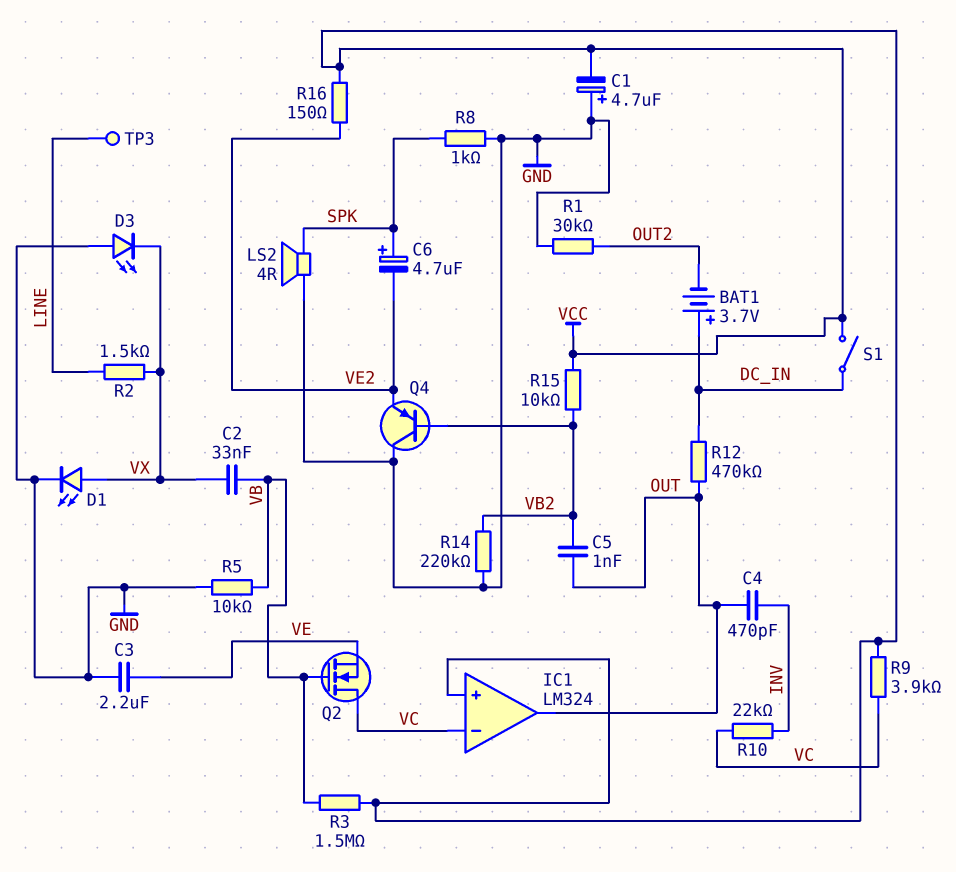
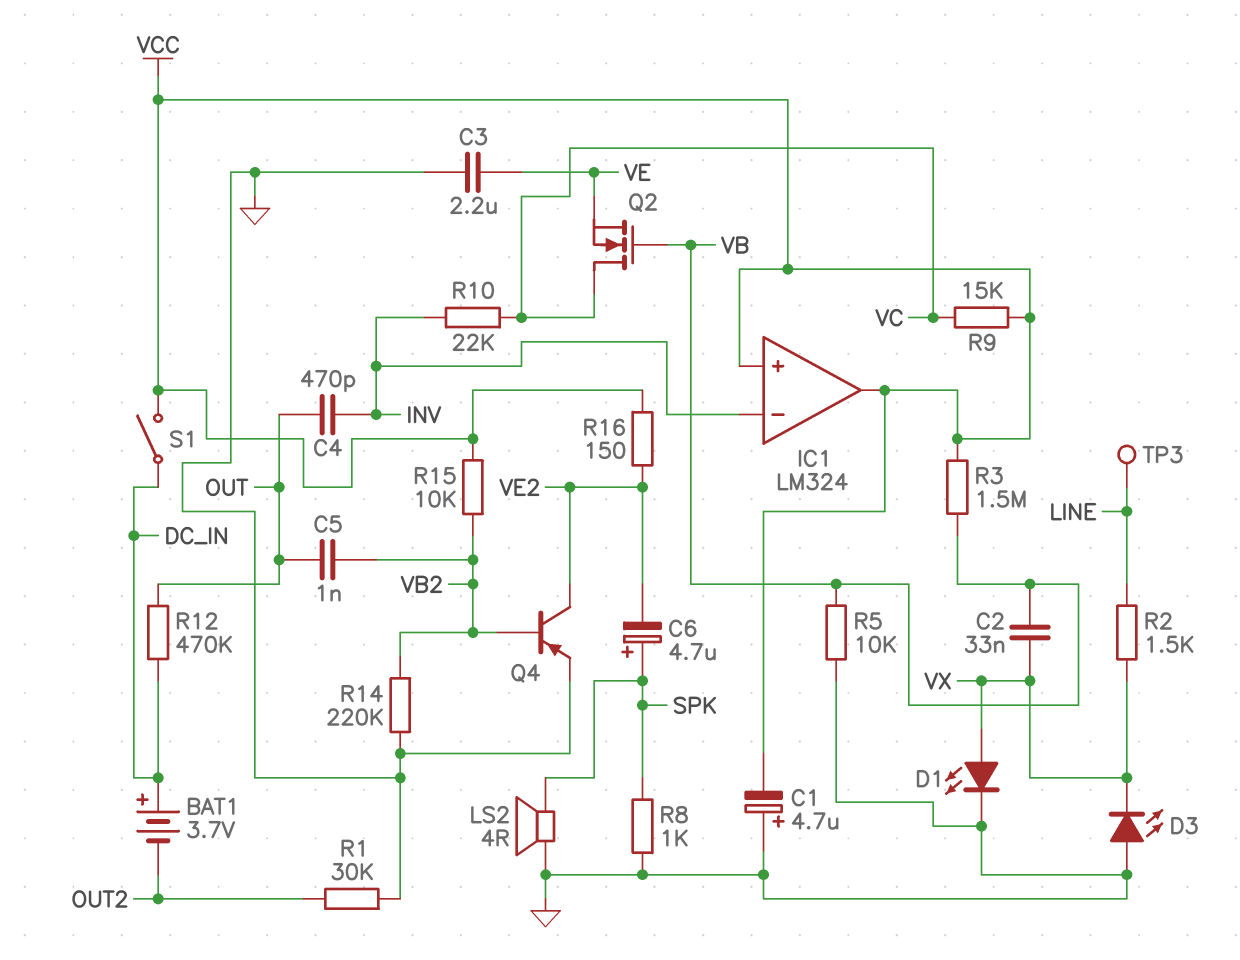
IC1 pin in-: VC -> INV
IC1 pin out: OUT -> VCC
Q4: PNP (B VB2, C GND, E VE2) -> PNP (B VB2, C VE2, E GND)
R9: 3.9k (VC, VCC) -> 15k (VC, VCC)

